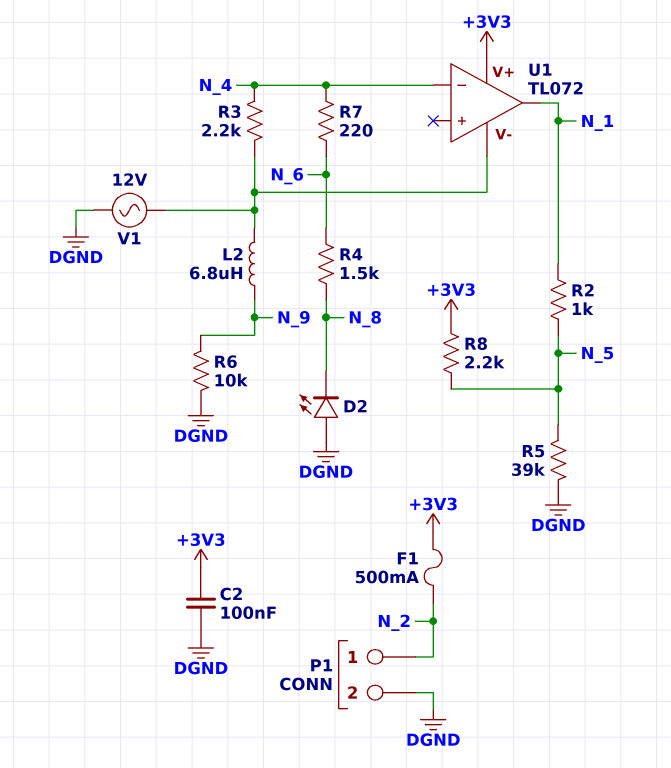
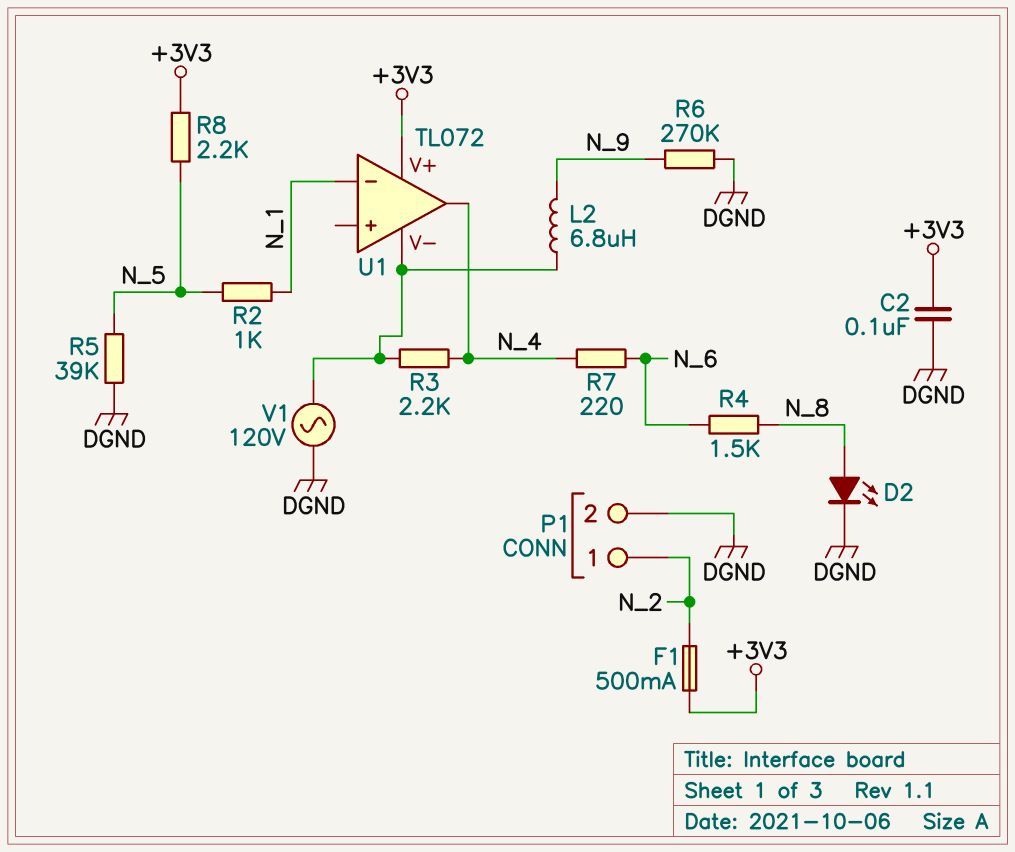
D2: LED (A DGND, K N_8) -> LED (A N_8, K DGND)
R6: 10k (DGND, N_9) -> 270k (DGND, N_9)
U1 pin in-: N_4 -> N_1
U1 pin out: N_1 -> N_4
V1: AC 12V (DGND, U1/V-) -> AC 120V (DGND, U1/V-)

